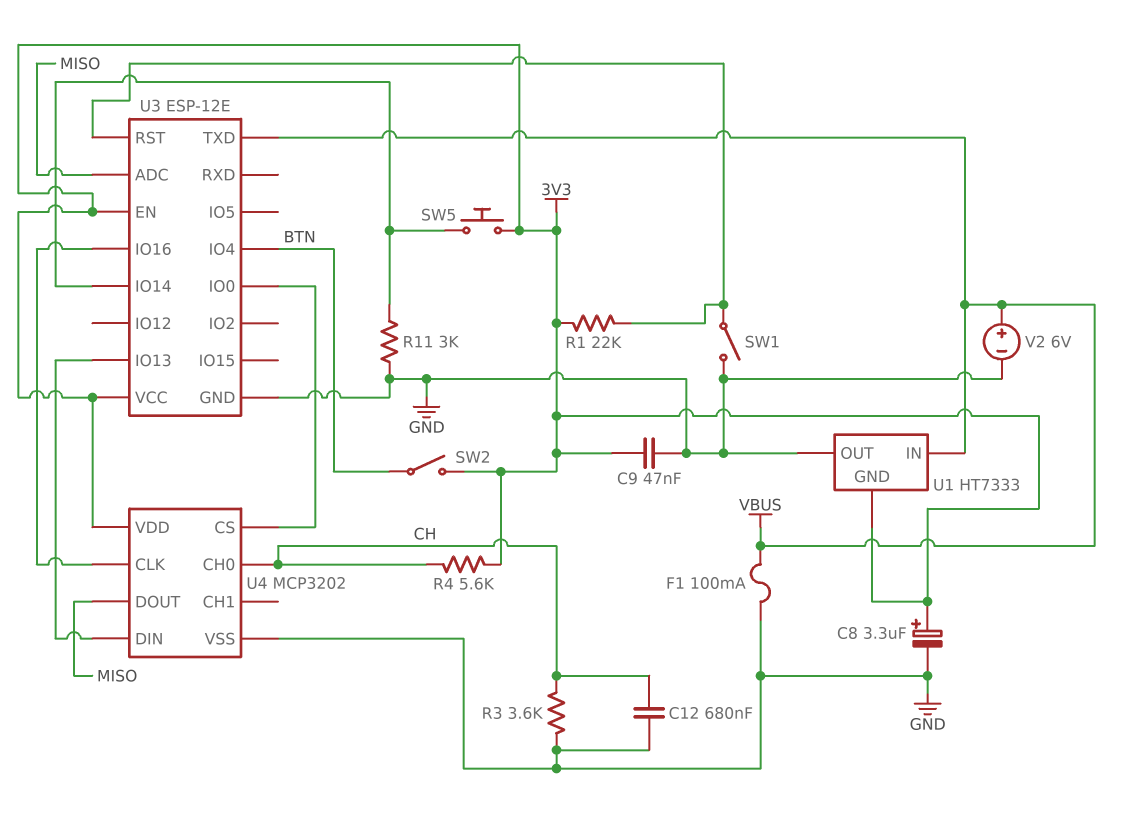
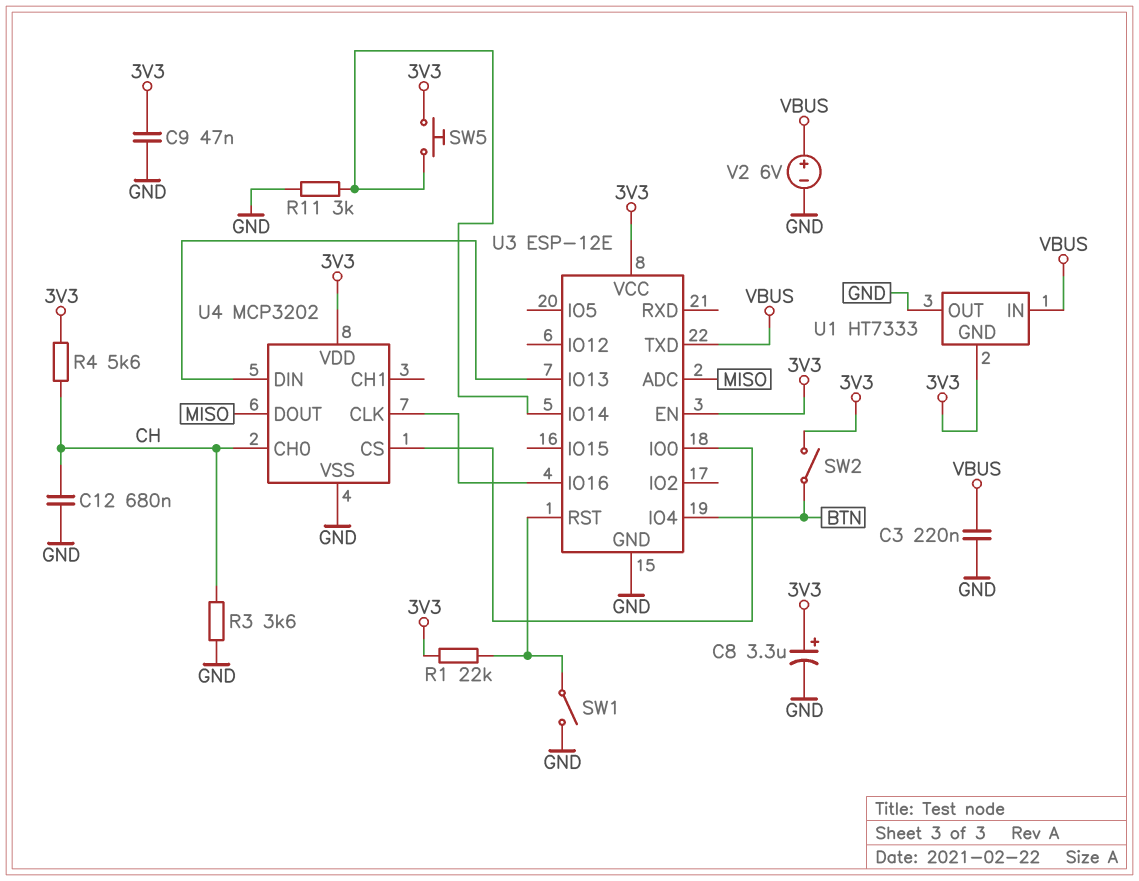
C3: none -> 220nF (GND, VBUS)
F1: 100mA (GND, VBUS) -> none

